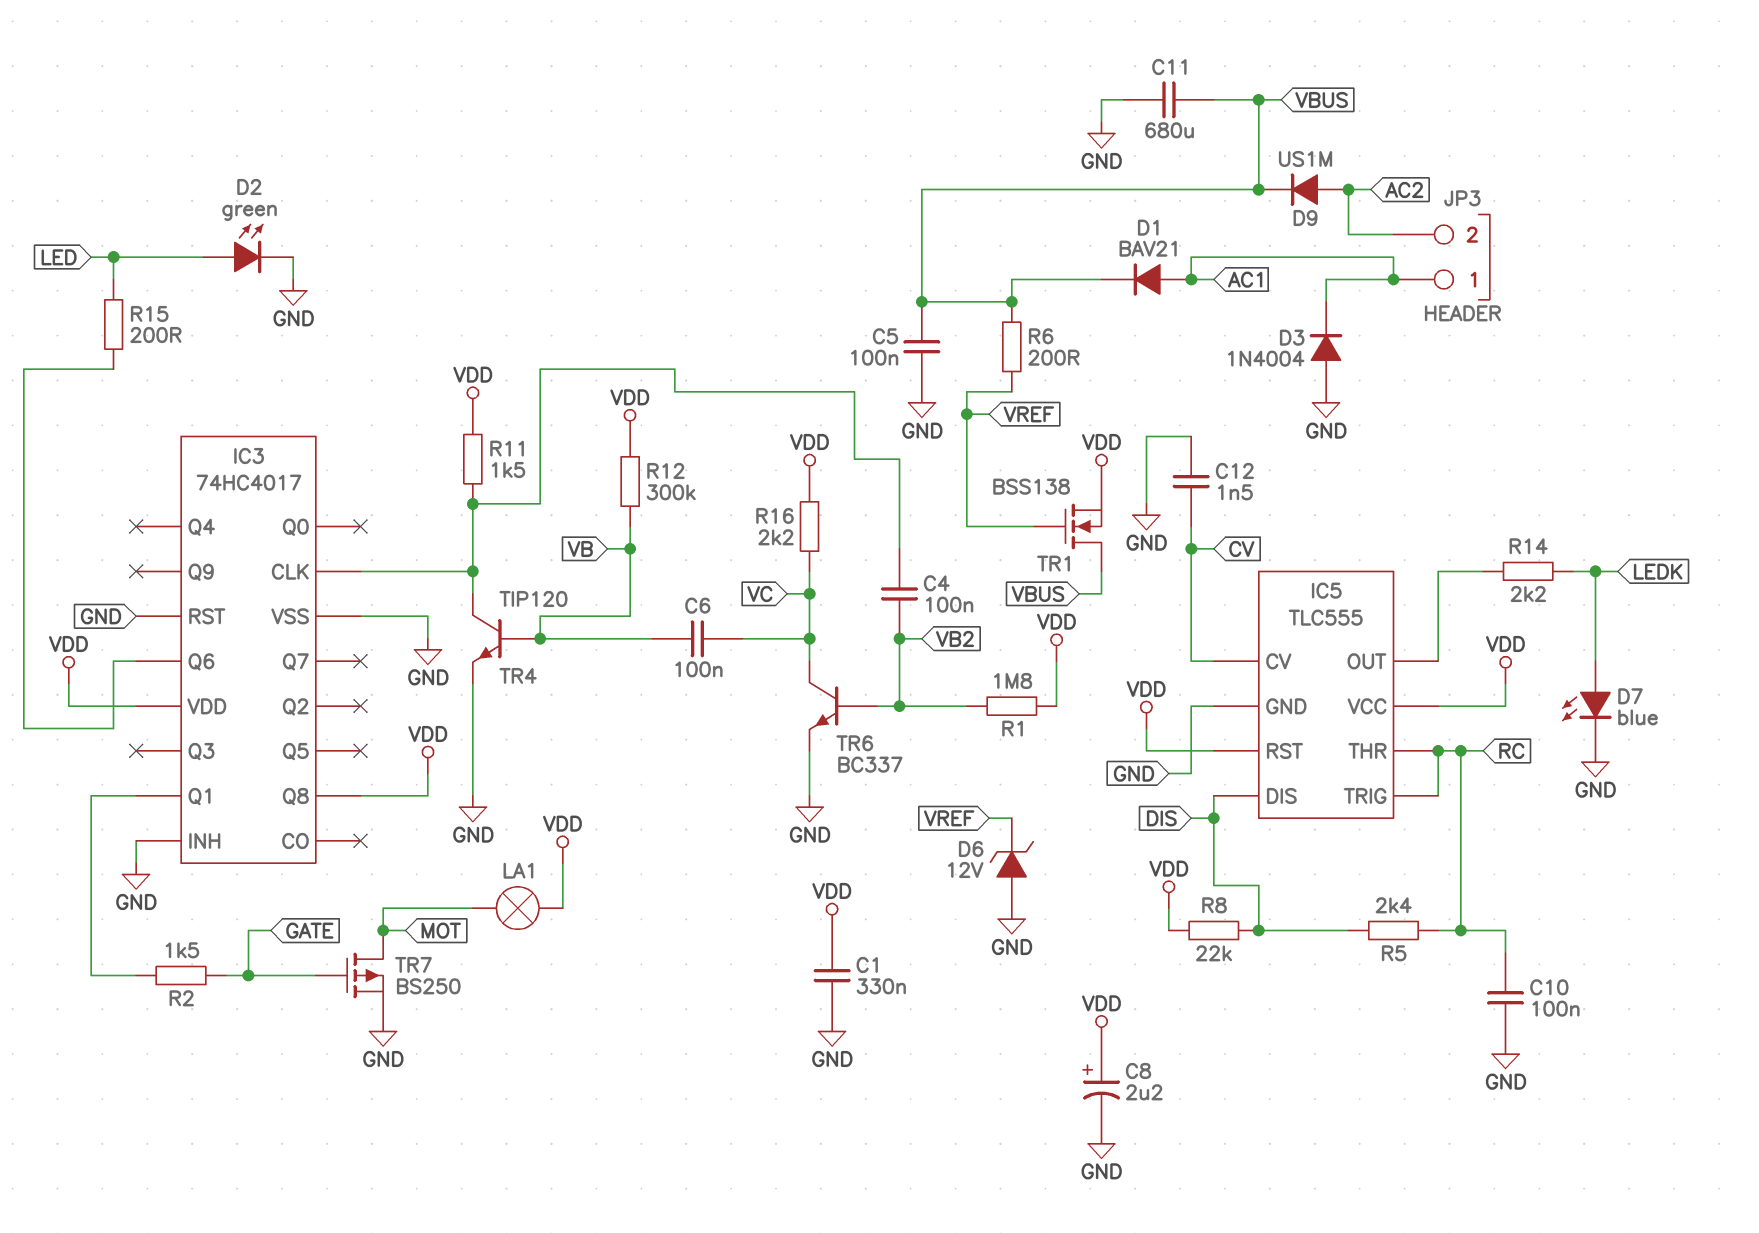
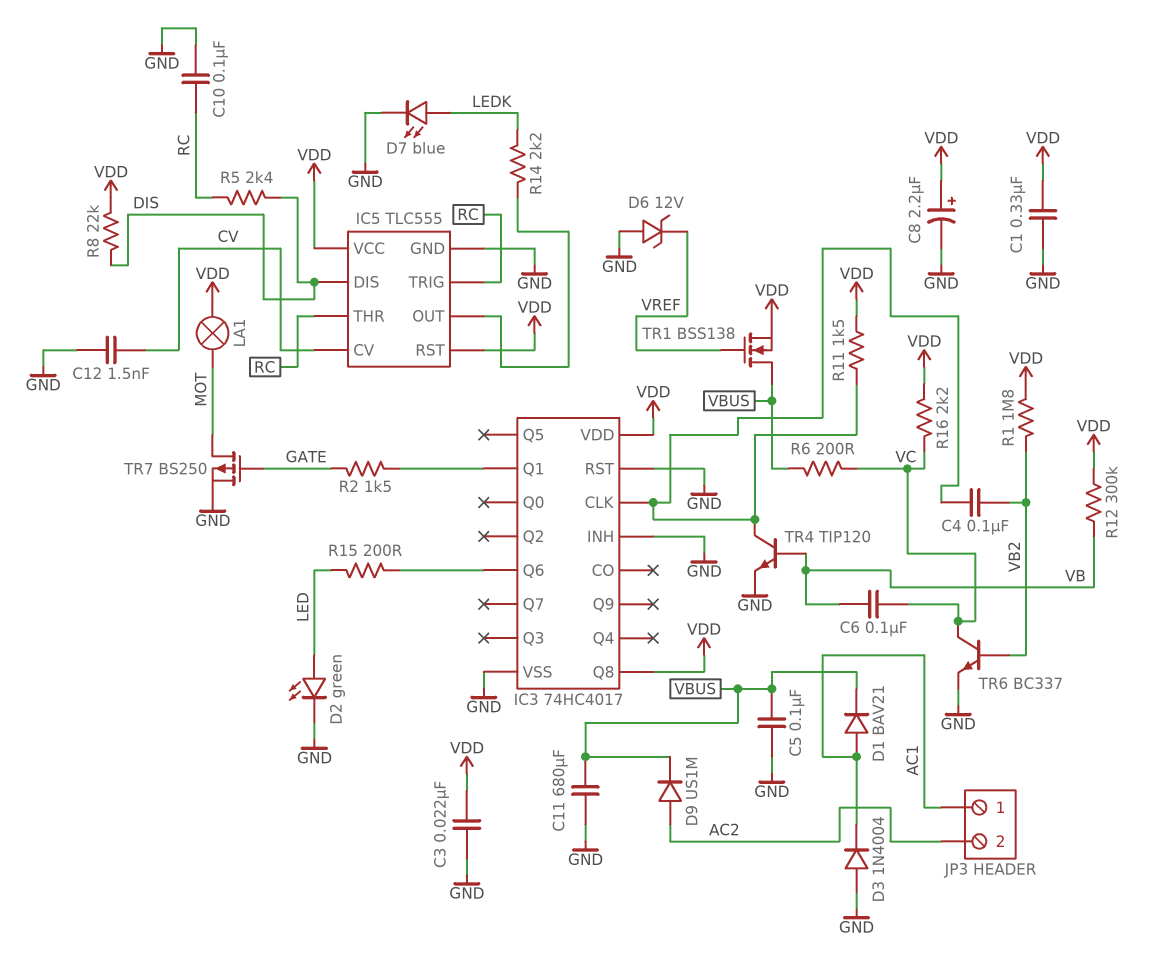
C3: none -> 22nF (GND, VDD)
R6: 200 (VBUS, VREF) -> 200 (VBUS, VC)

